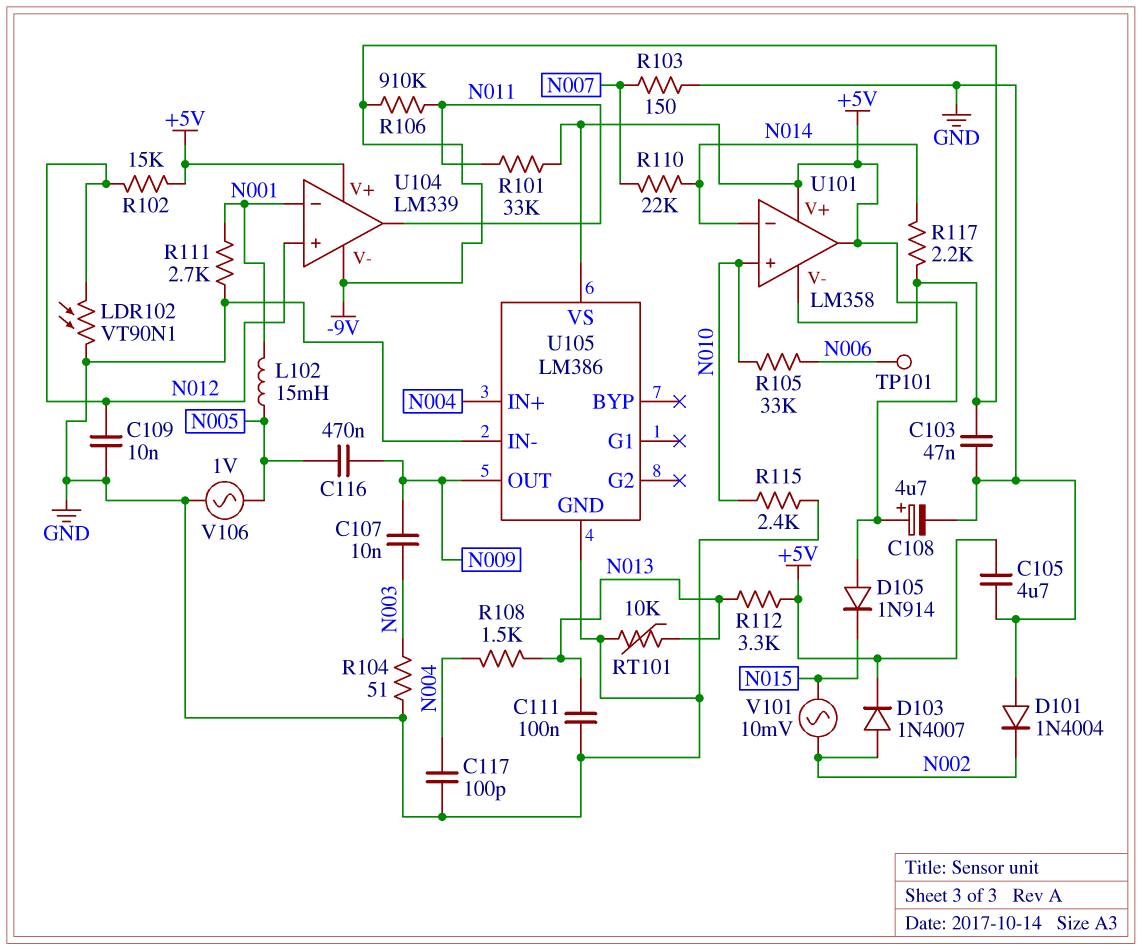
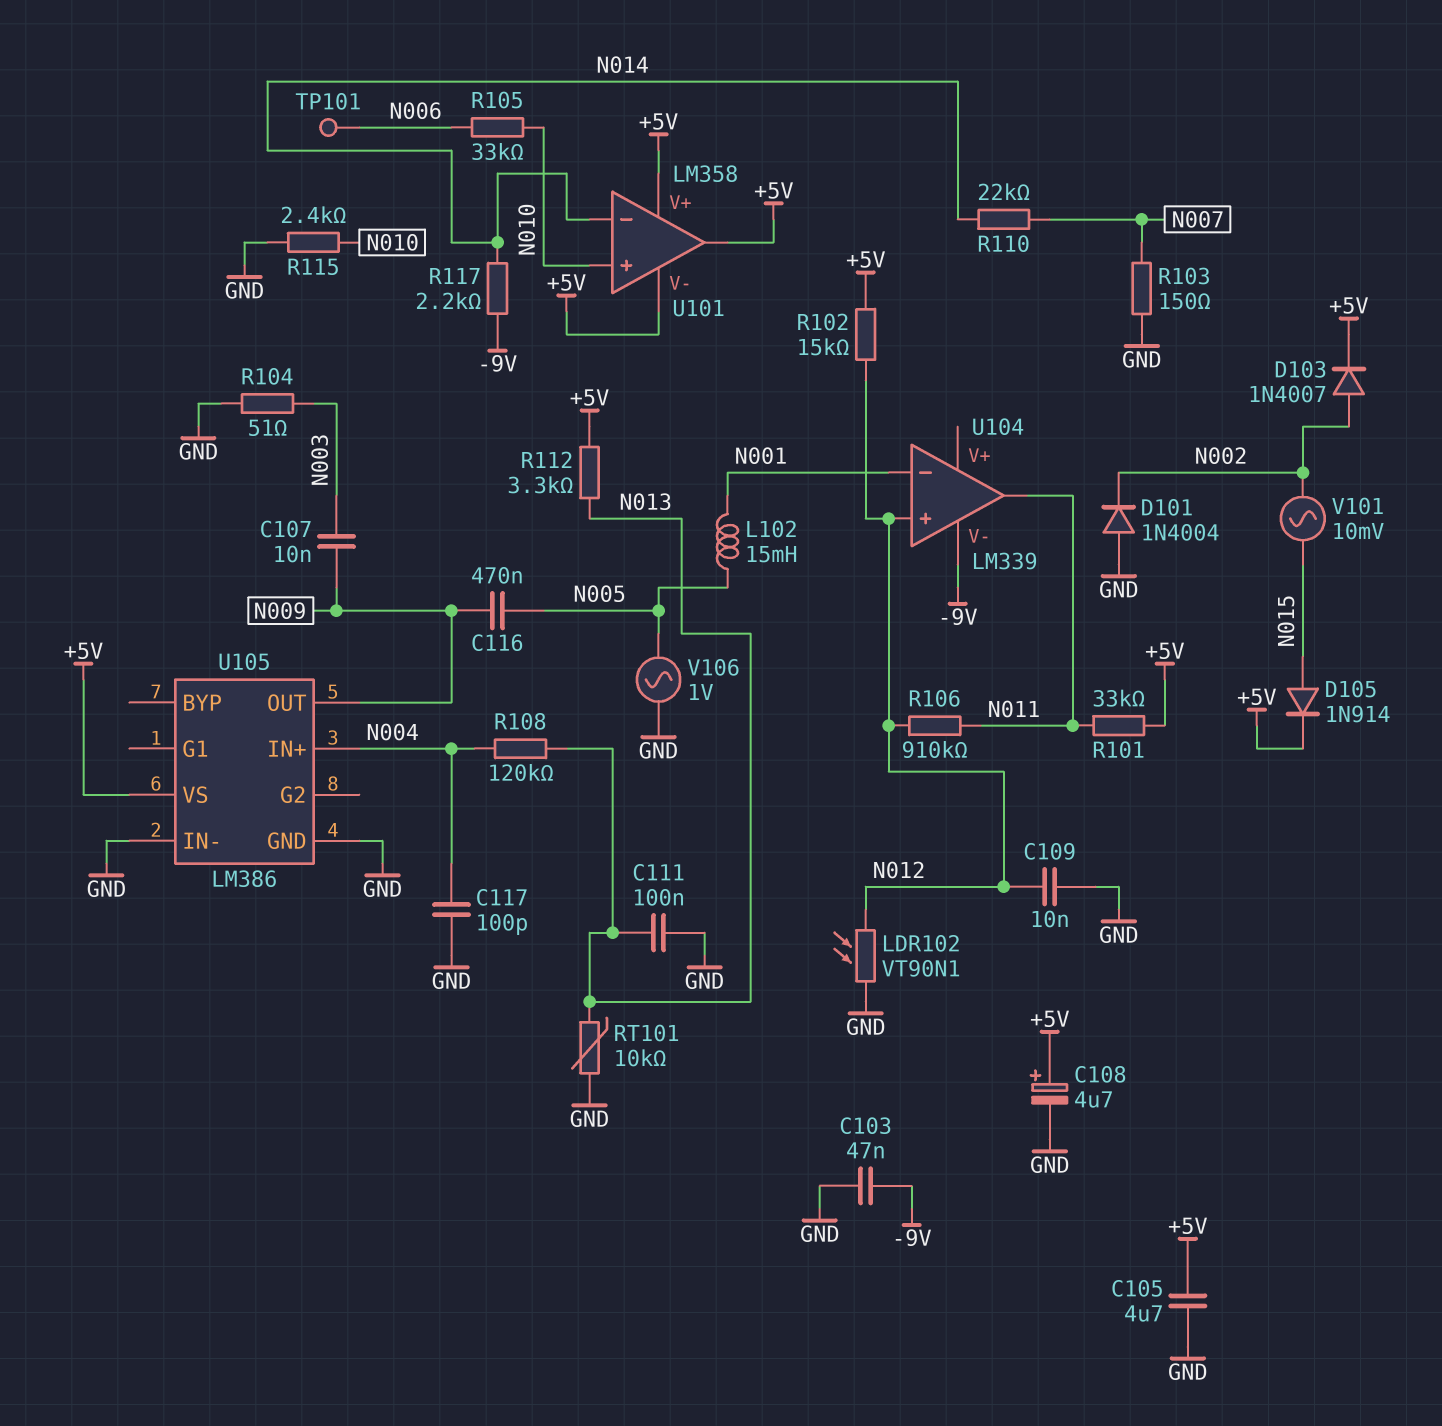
D105: diode 1N914 (A +5V, K N015) -> diode 1N914 (A N015, K +5V)
R106: 910k (-9V, N011) -> 910k (N011, N012)
R108: 1.5k (N004, N013) -> 120k (N004, N013)
R111: 2.7k (GND, N001) -> none
U101 pin V-: -9V -> +5V
U104 pin V+: +5V -> none

